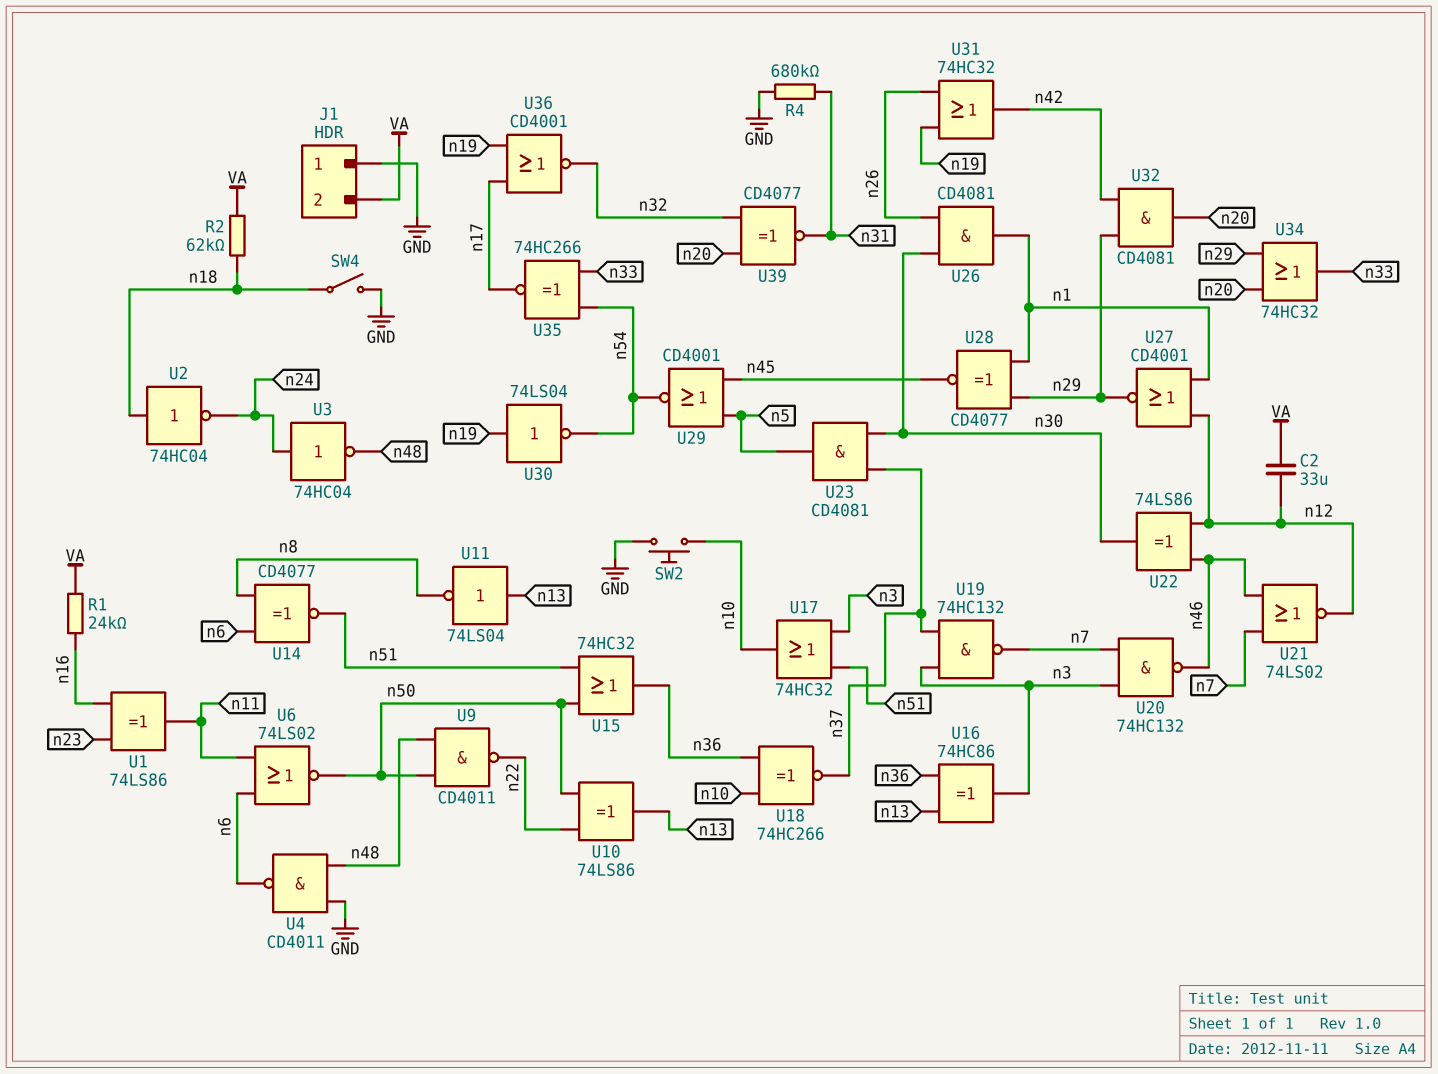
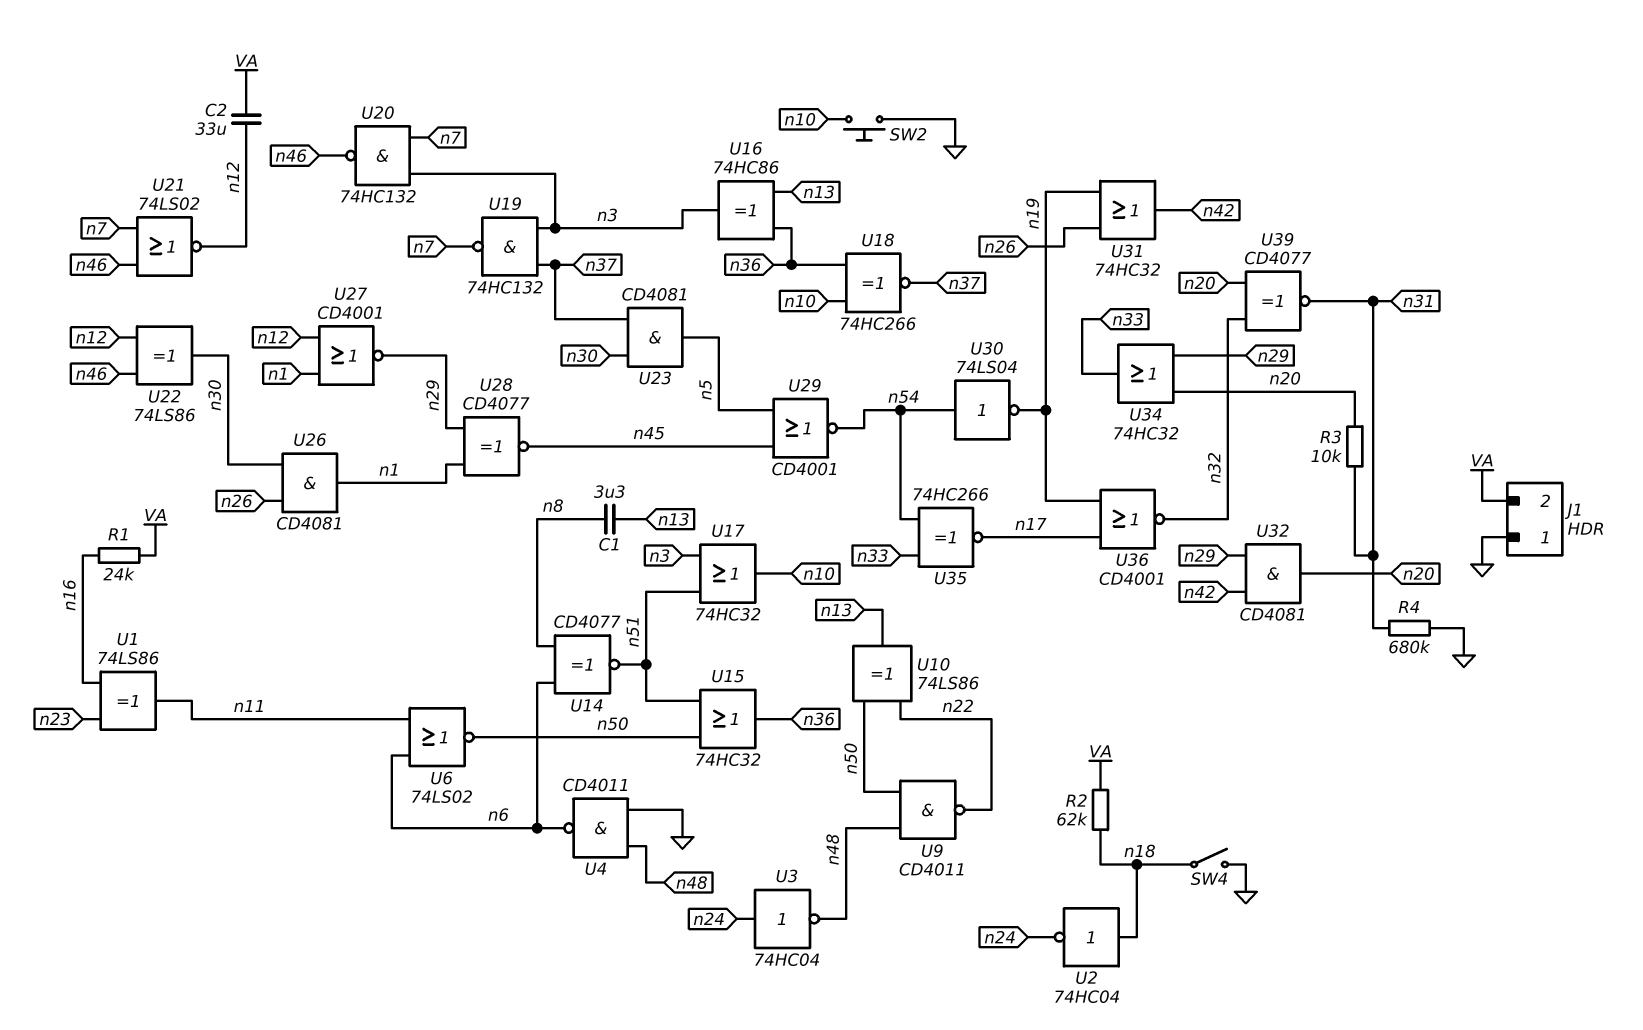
C1: none -> 3.3uF (n8, n13)
R3: none -> 10k (n20, n31)
U11: NOT 74LS04 (in n13, out n8) -> none
U30: NOT 74LS04 (in n19, out n54) -> NOT 74LS04 (in n54, out n19)

